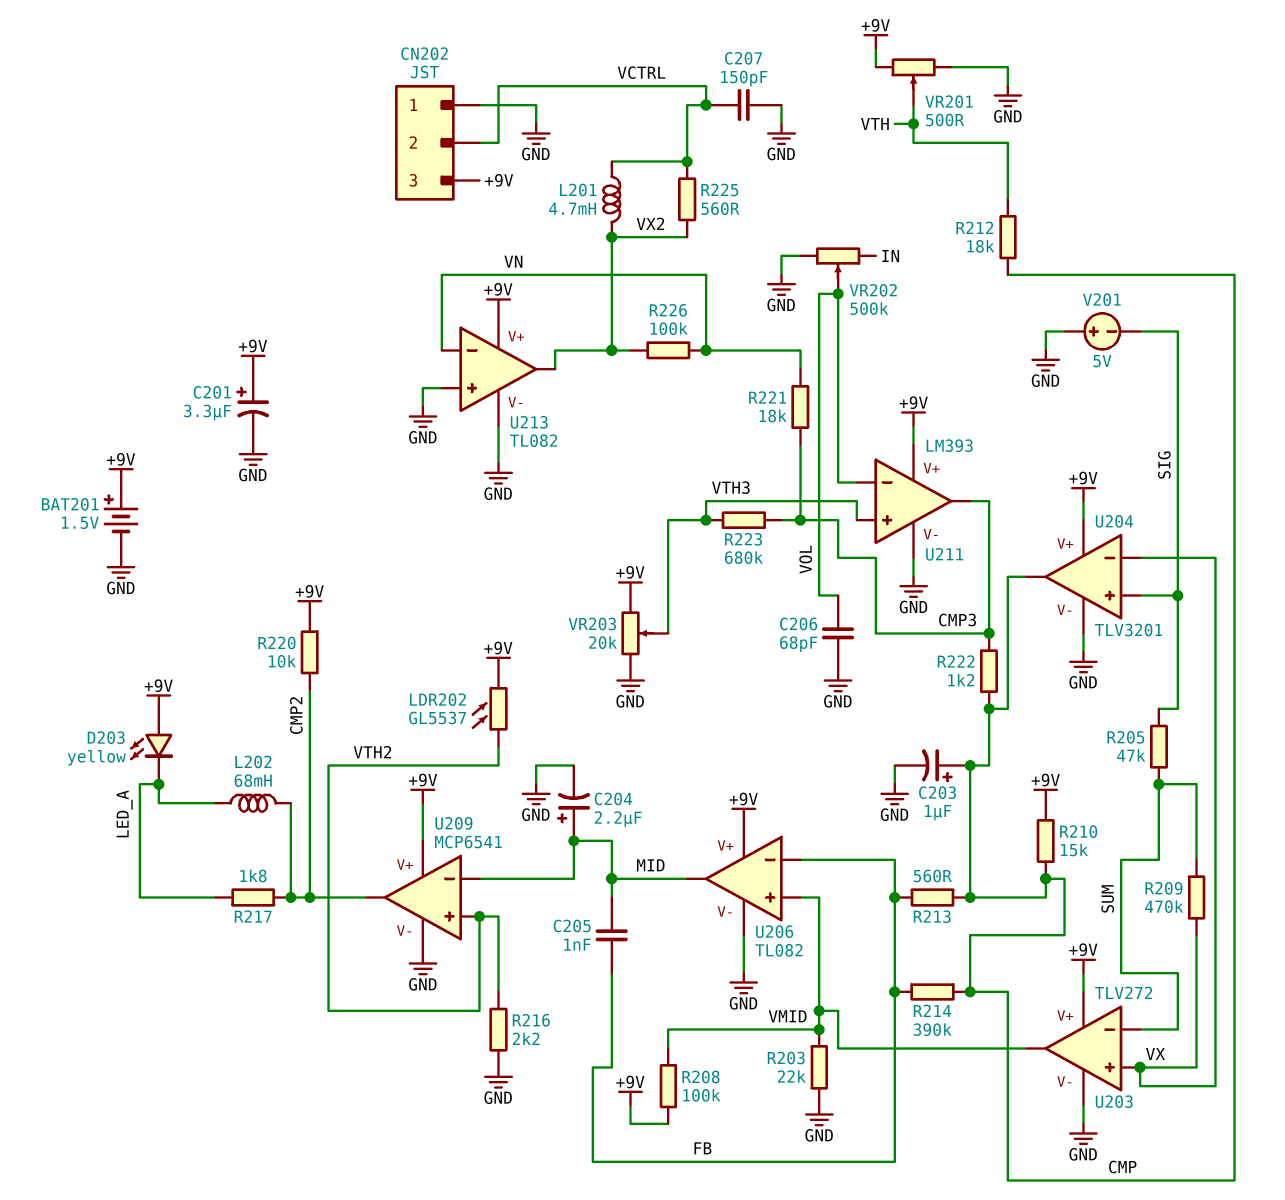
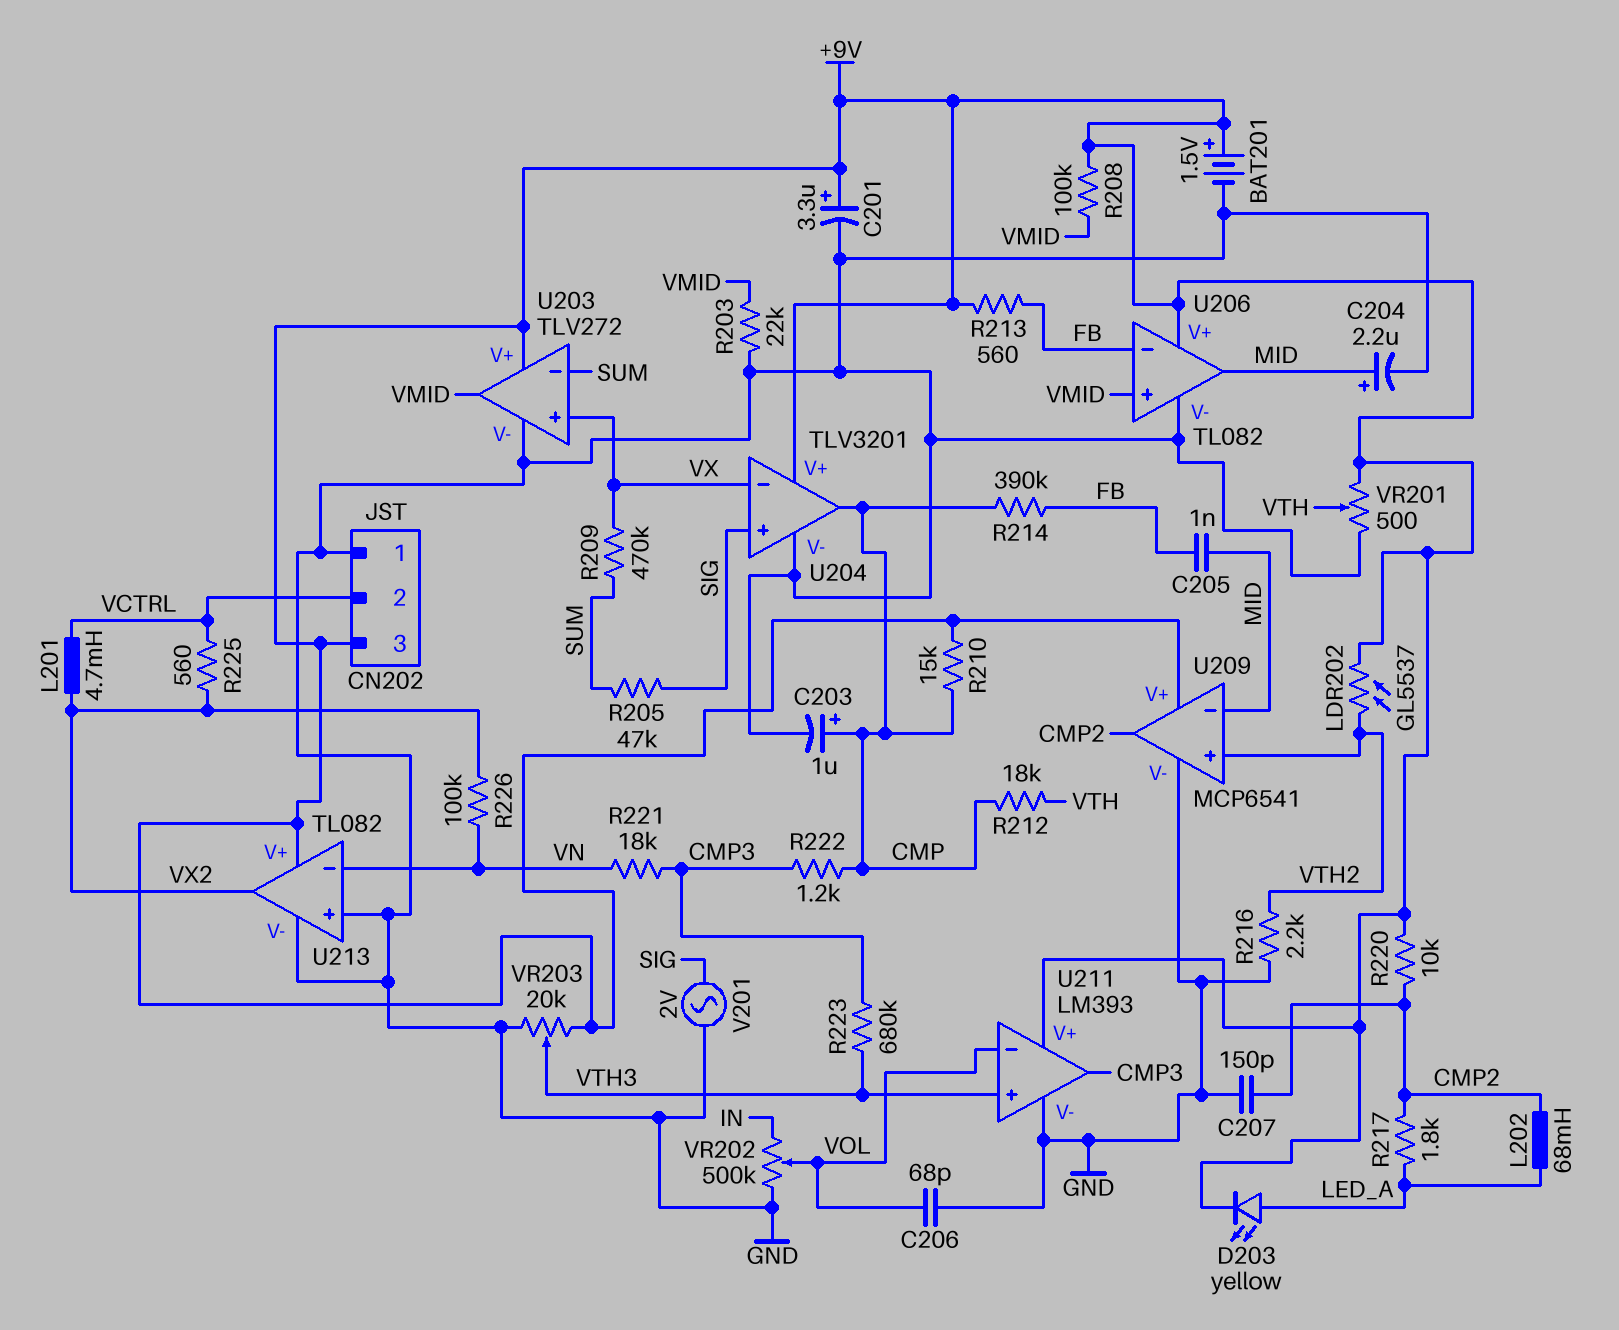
C207: 150pF (GND, VCTRL) -> 150pF (CMP2, GND)
D203: LED yellow (A +9V, K LED_A) -> LED yellow (A LED_A, K +9V)
R213: 560 (CMP, FB) -> 560 (+9V, FB)
V201: 5V (plus GND, minus SIG) -> AC 2V (GND, SIG)

